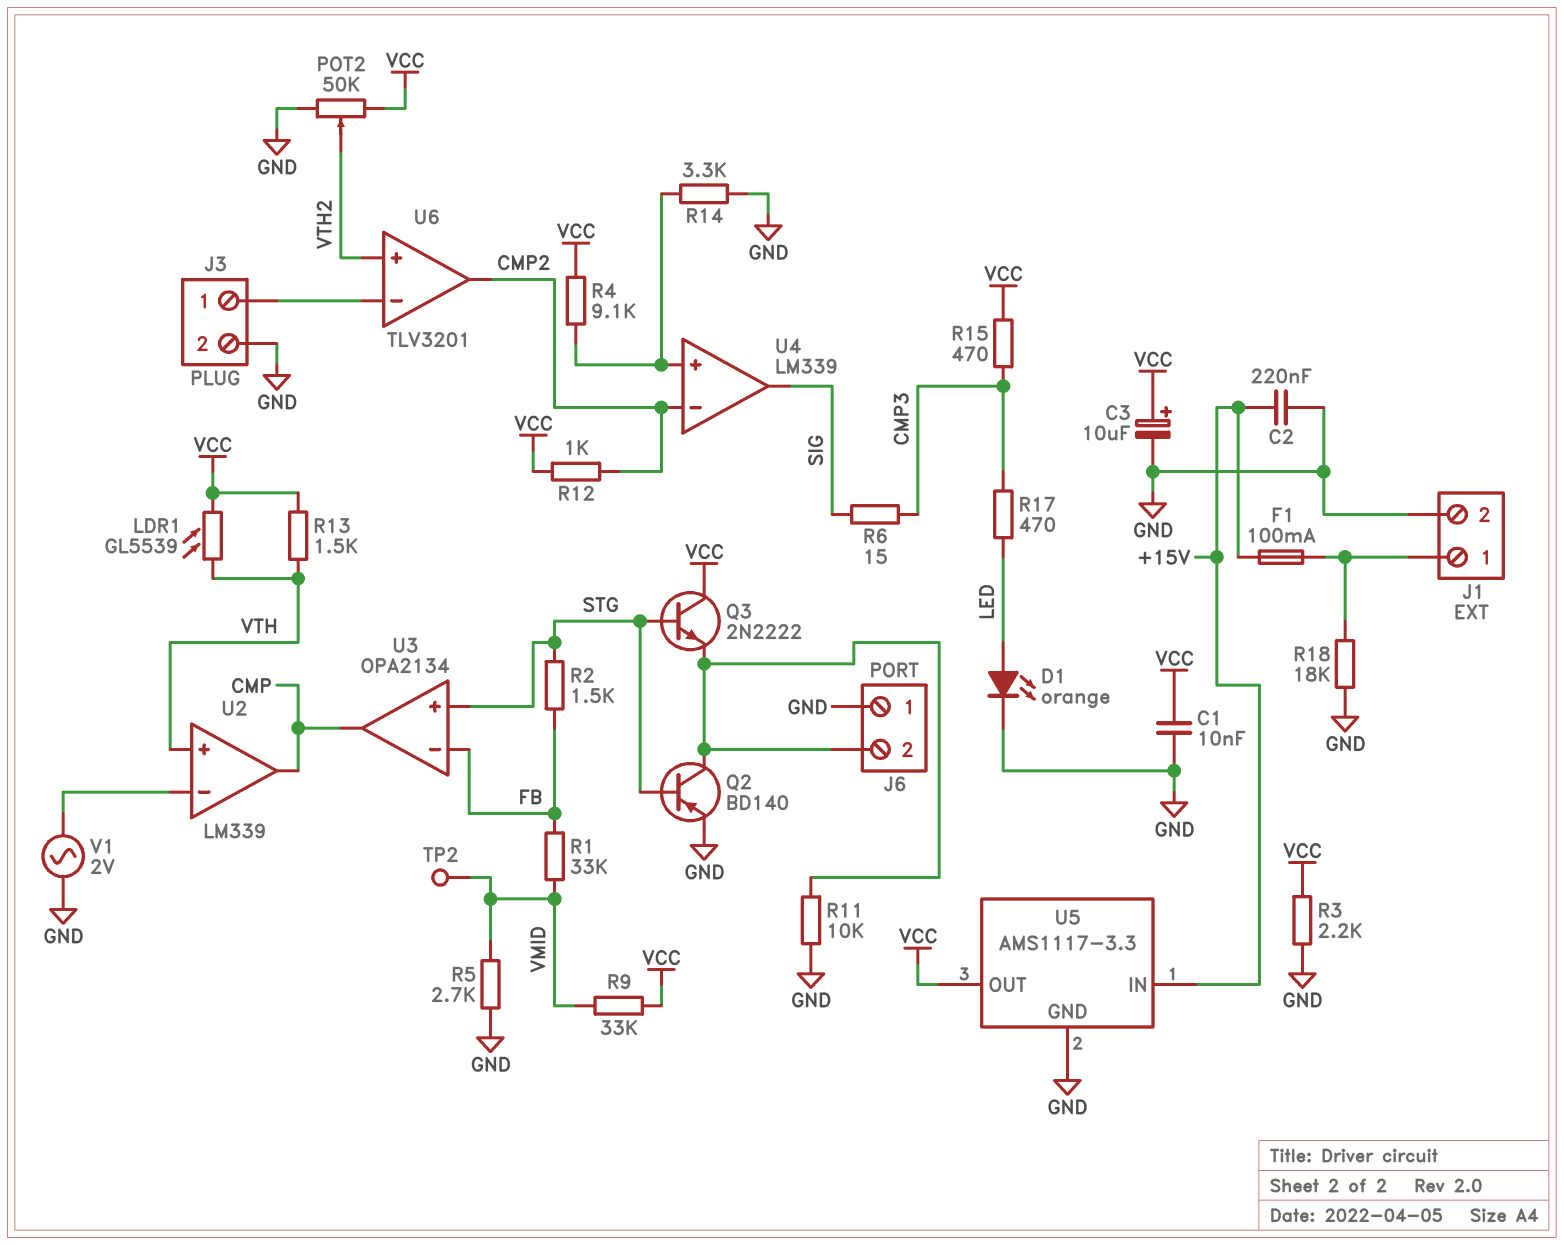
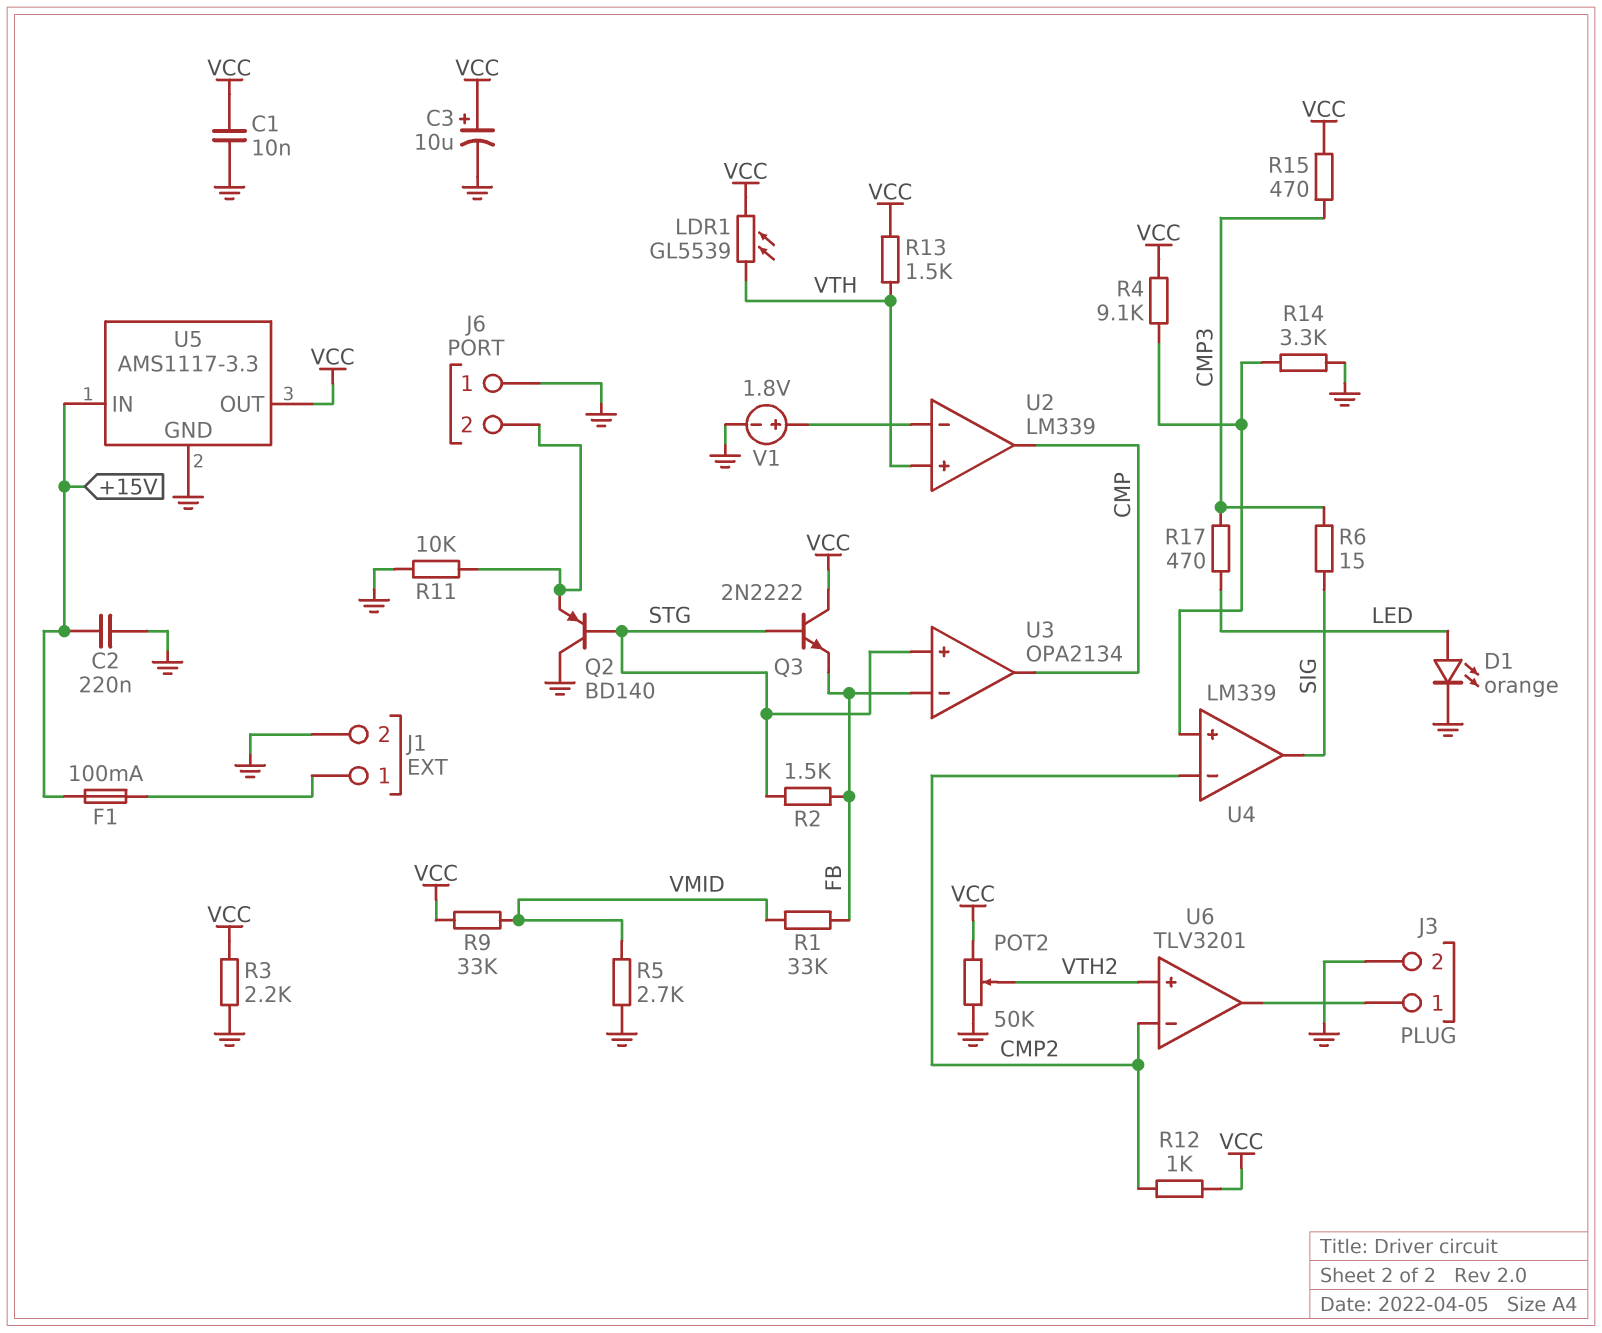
Q2: PNP BD140 (B STG, C J6/2, E GND) -> PNP BD140 (B STG, C GND, E J6/2)
Q3: NPN 2N2222 (B STG, C VCC, E J6/2) -> NPN 2N2222 (B STG, C VCC, E FB)
R18: 18k (GND, J1/1) -> none
TP2: test point (VMID) -> none
U6 pin in-: J3/1 -> CMP2
U6 pin out: CMP2 -> J3/1
V1: AC 2V (GND, U2/in-) -> 1.8V (plus U2/in-, minus GND)

